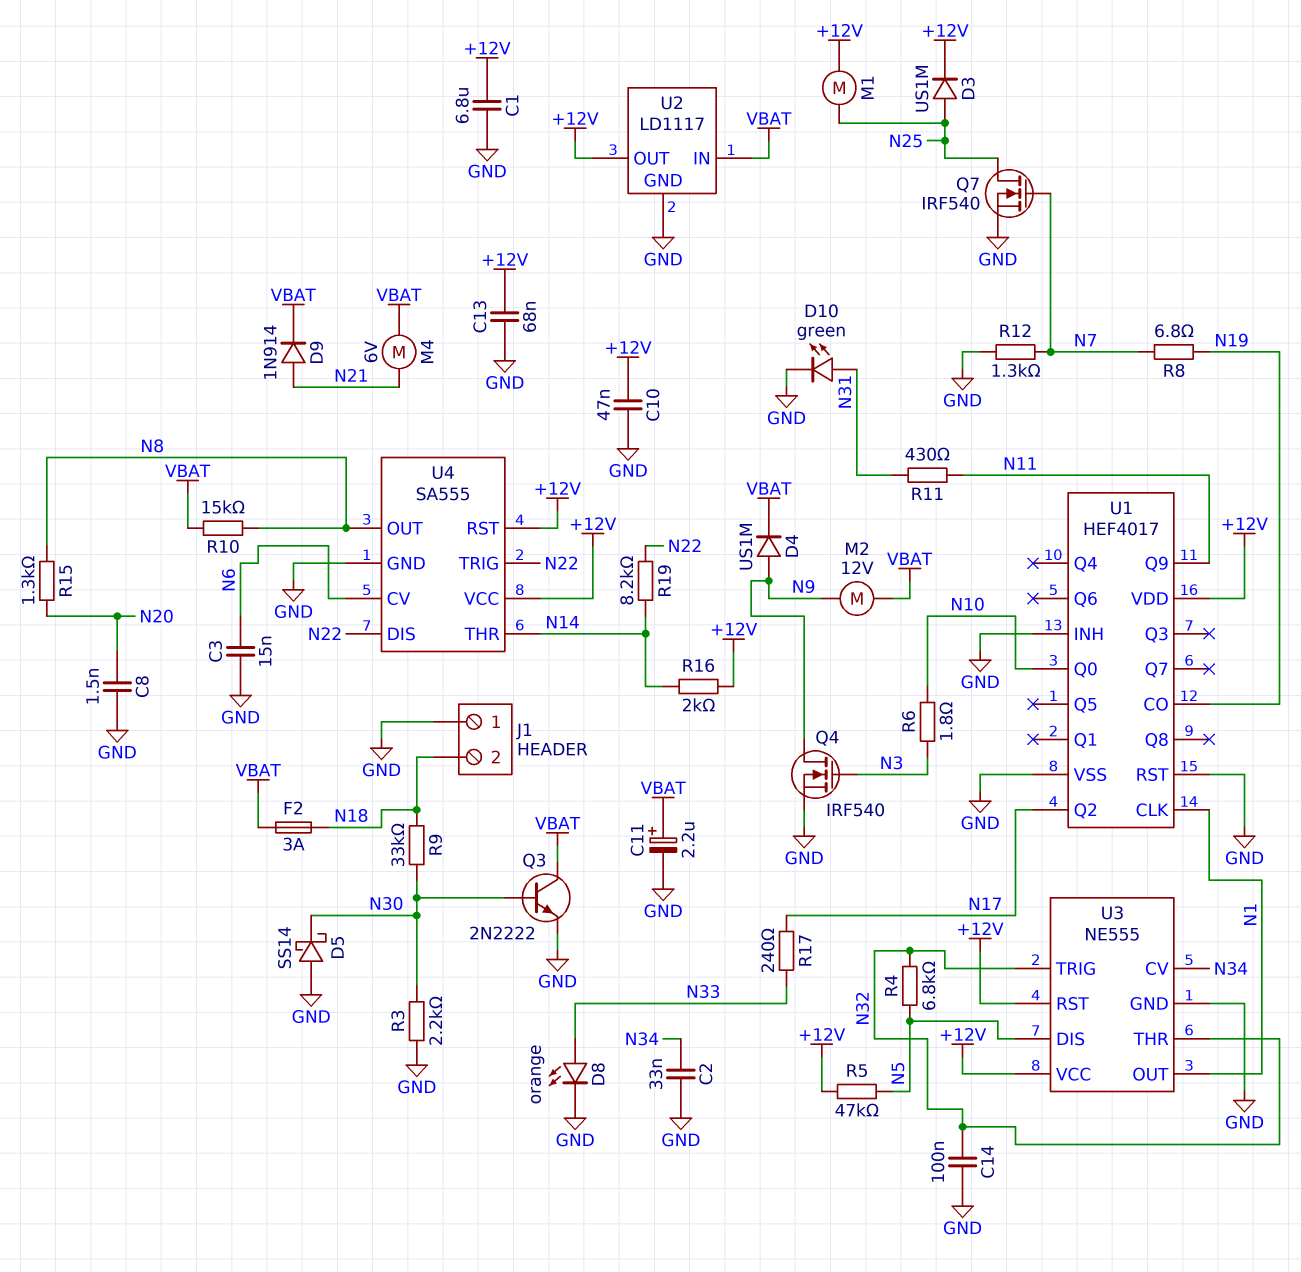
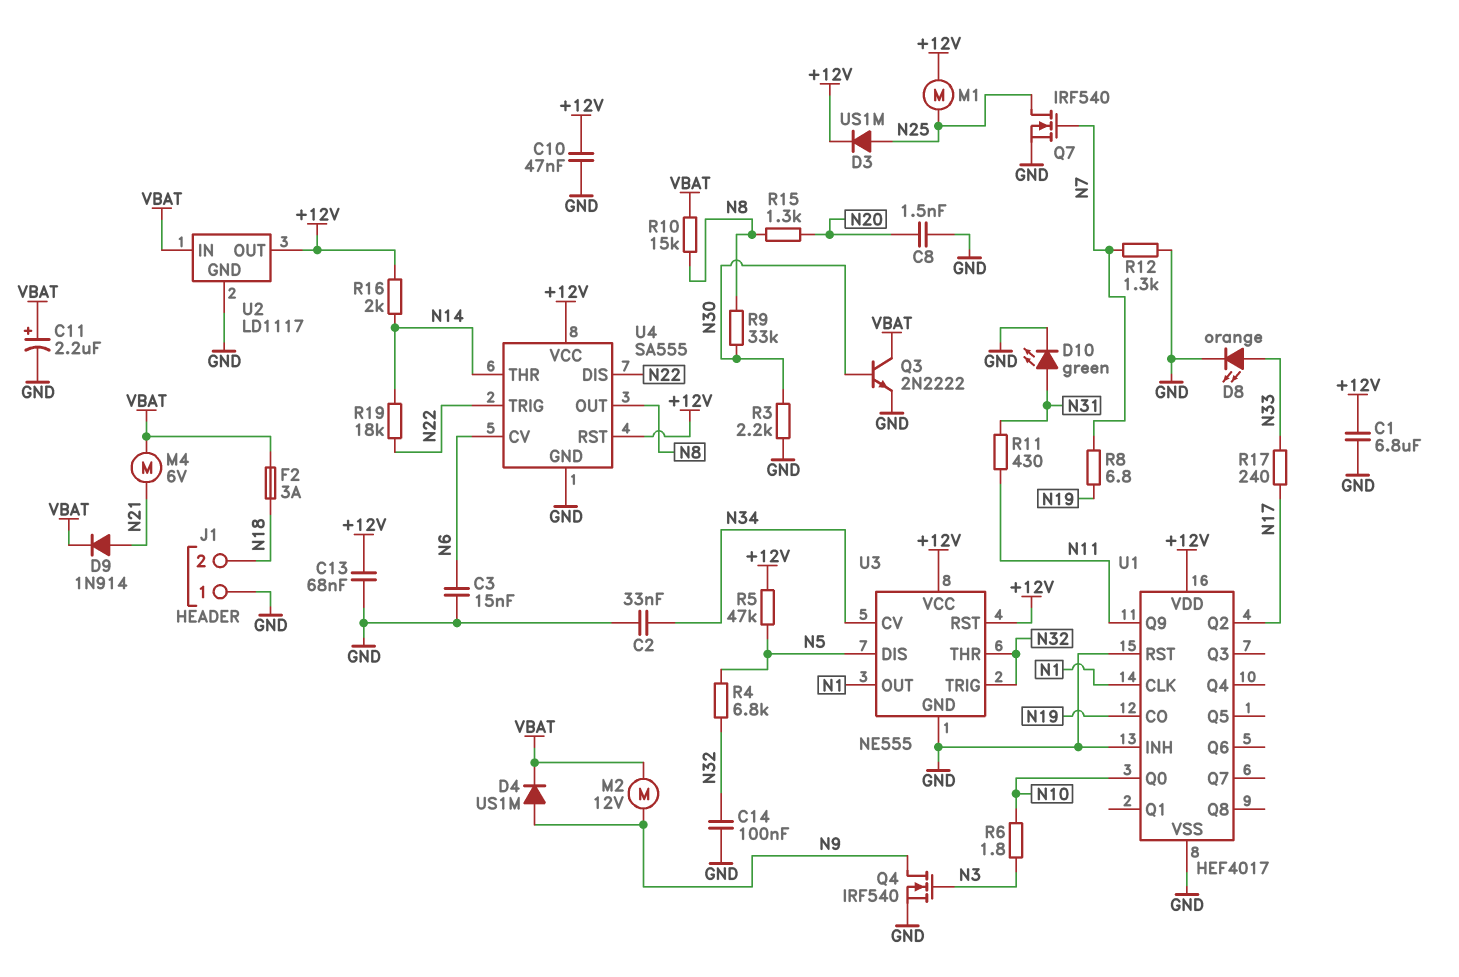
D5: schottky SS14 (A GND, K N30) -> none
R9: 33k (N18, N30) -> 33k (N8, N30)
R19: 8.2k (N14, N22) -> 18k (N14, N22)

